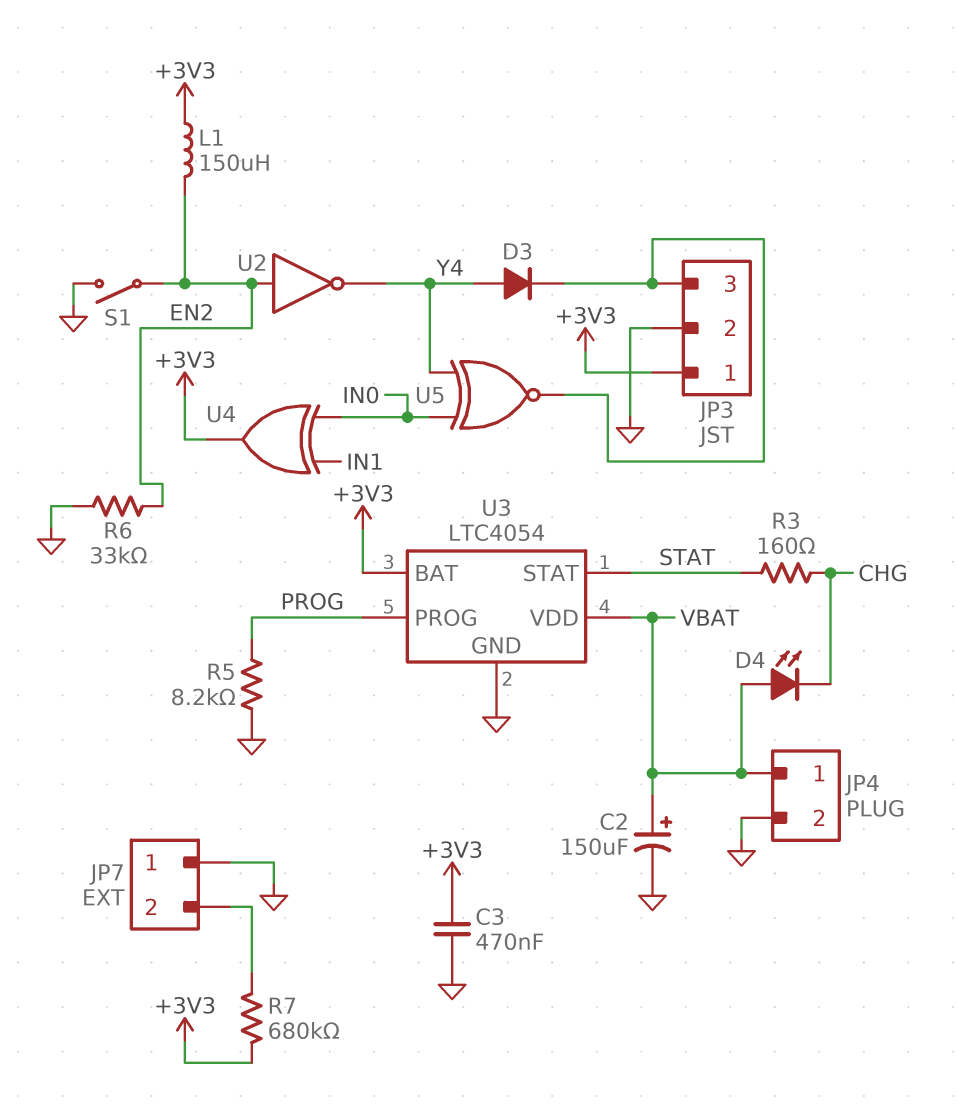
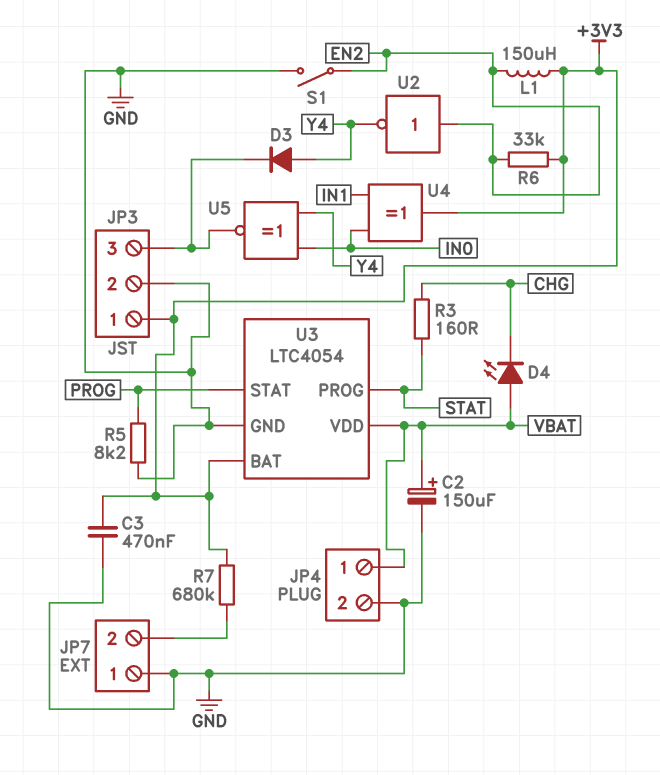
R6: 33k (EN2, GND) -> 33k (+3V3, EN2)
U3 pin PROG: PROG -> STAT
U3 pin STAT: STAT -> PROG

